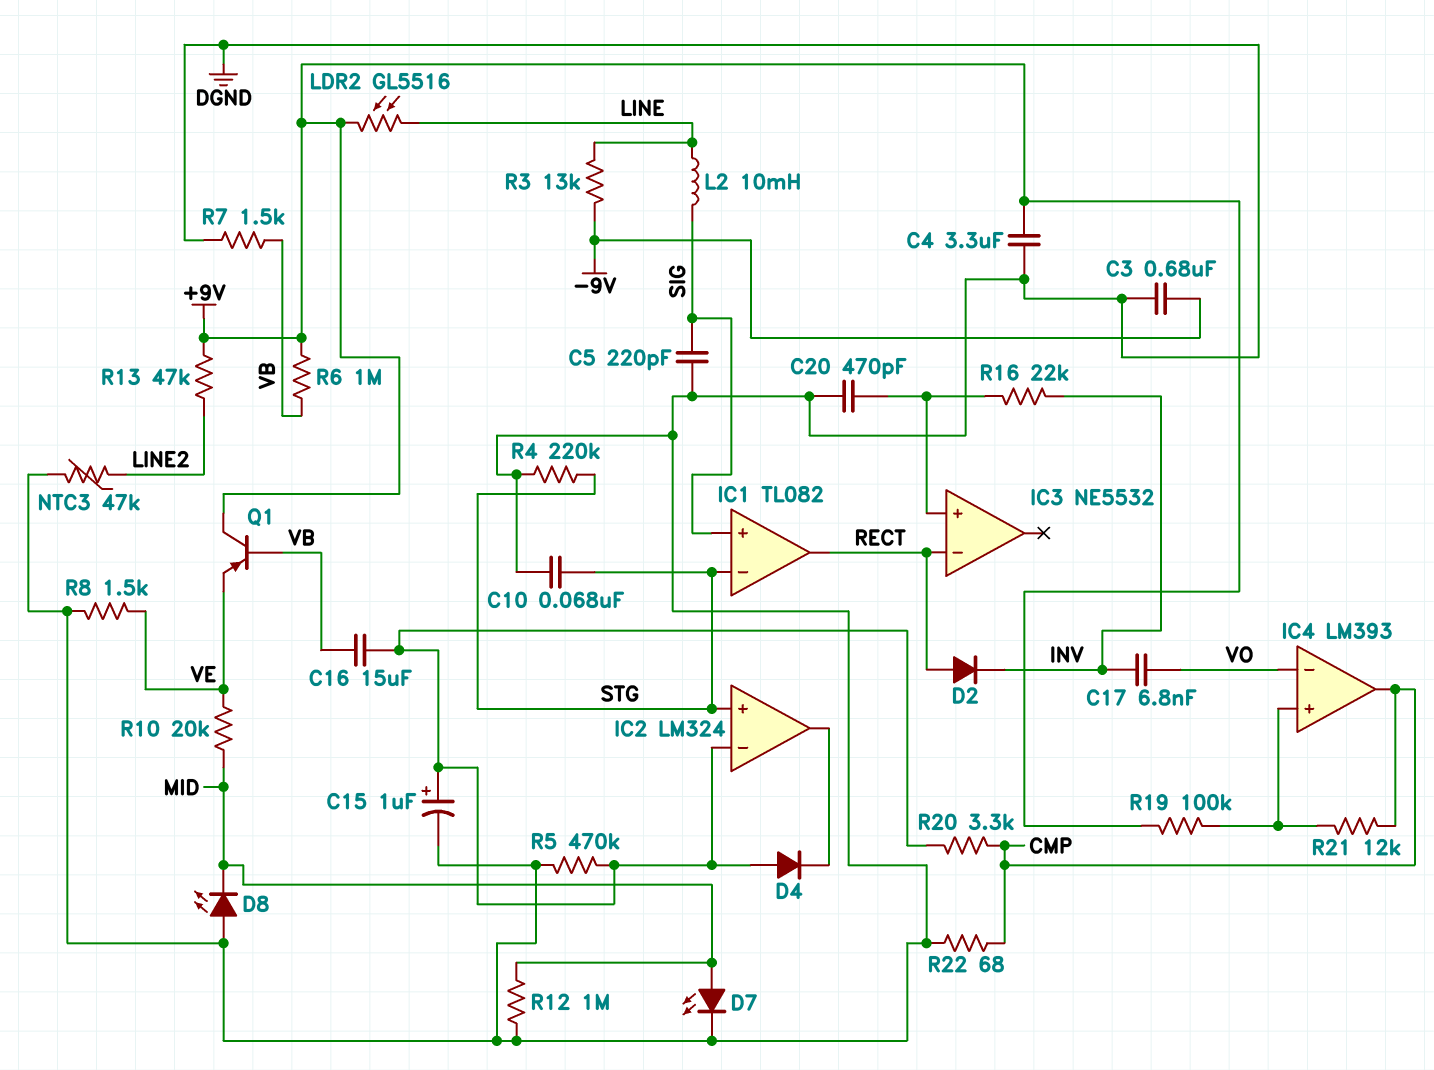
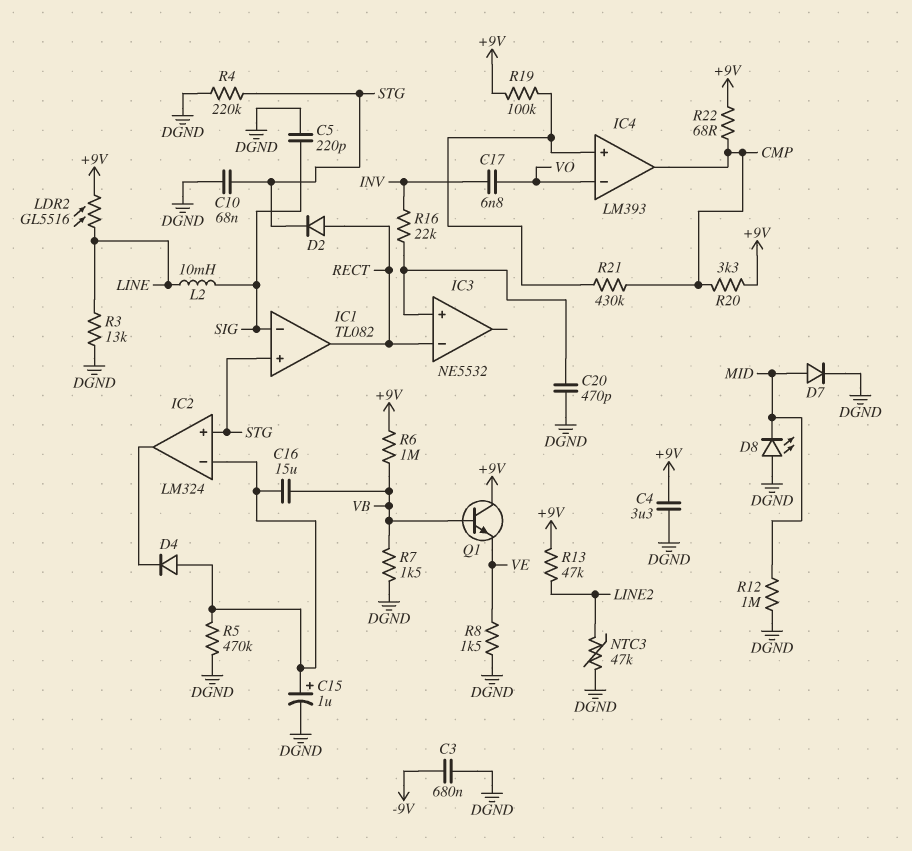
D2: diode (A RECT, K INV) -> diode (A RECT, K STG)
D7: LED (A MID, K DGND) -> diode (A MID, K DGND)
IC1 pin in+: SIG -> STG
IC1 pin in-: STG -> SIG
Q1: PNP (B VB, C +9V, E VE) -> NPN (B VB, C +9V, E VE)
R3: 13k (-9V, LINE) -> 13k (DGND, LINE)
R10: 20k (MID, VE) -> none
R20: 3.3k (CMP, IC2/in-) -> 3.3k (+9V, CMP)
R21: 12k (CMP, IC4/in+) -> 430k (CMP, IC4/in+)
R22: 68 (CMP, DGND) -> 68 (+9V, CMP)

